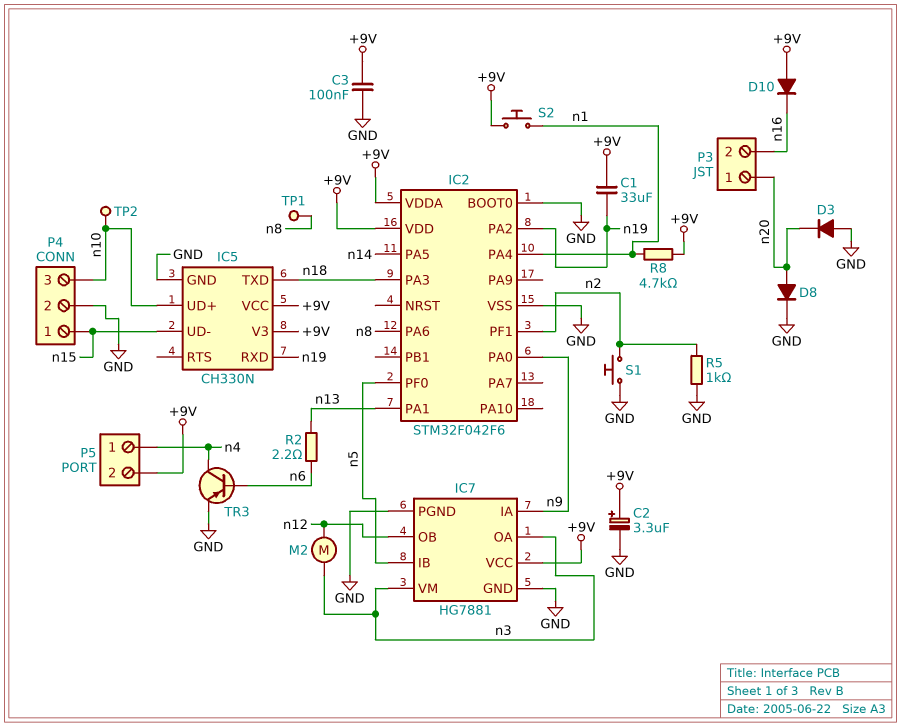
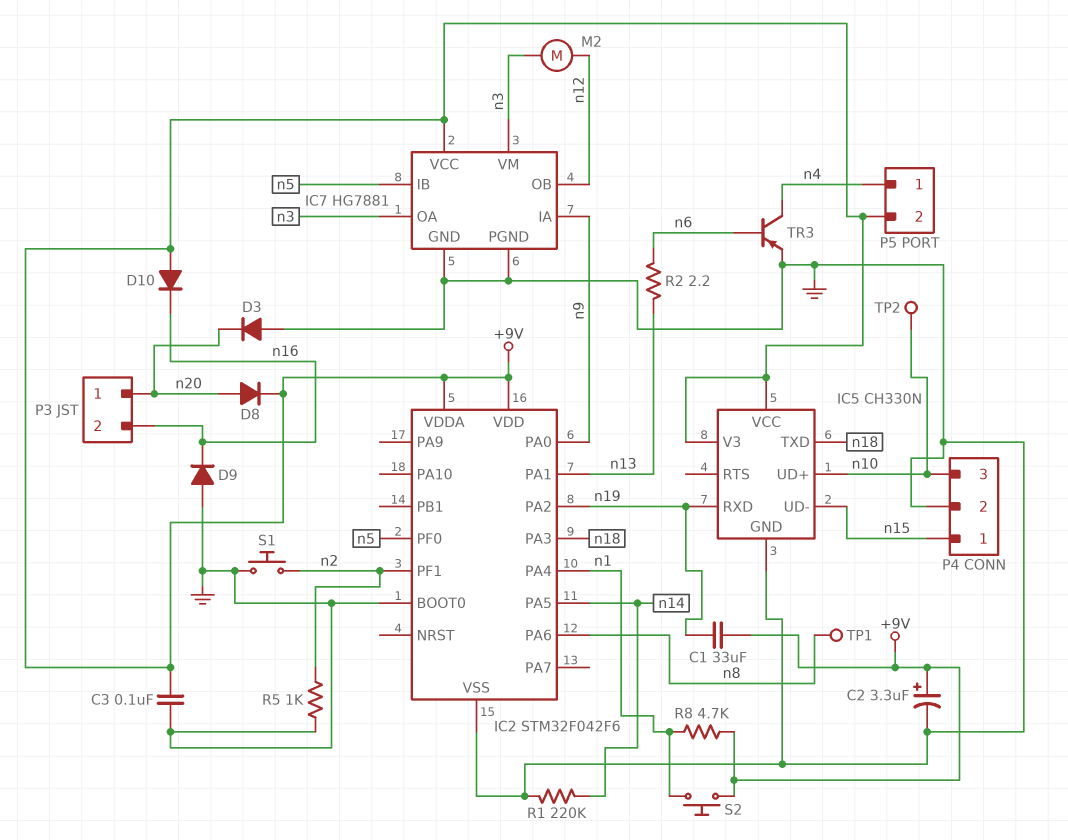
D8: diode (A n20, K GND) -> diode (A n20, K +9V)
D9: none -> diode (A GND, K n16)
R1: none -> 220k (GND, n14)

